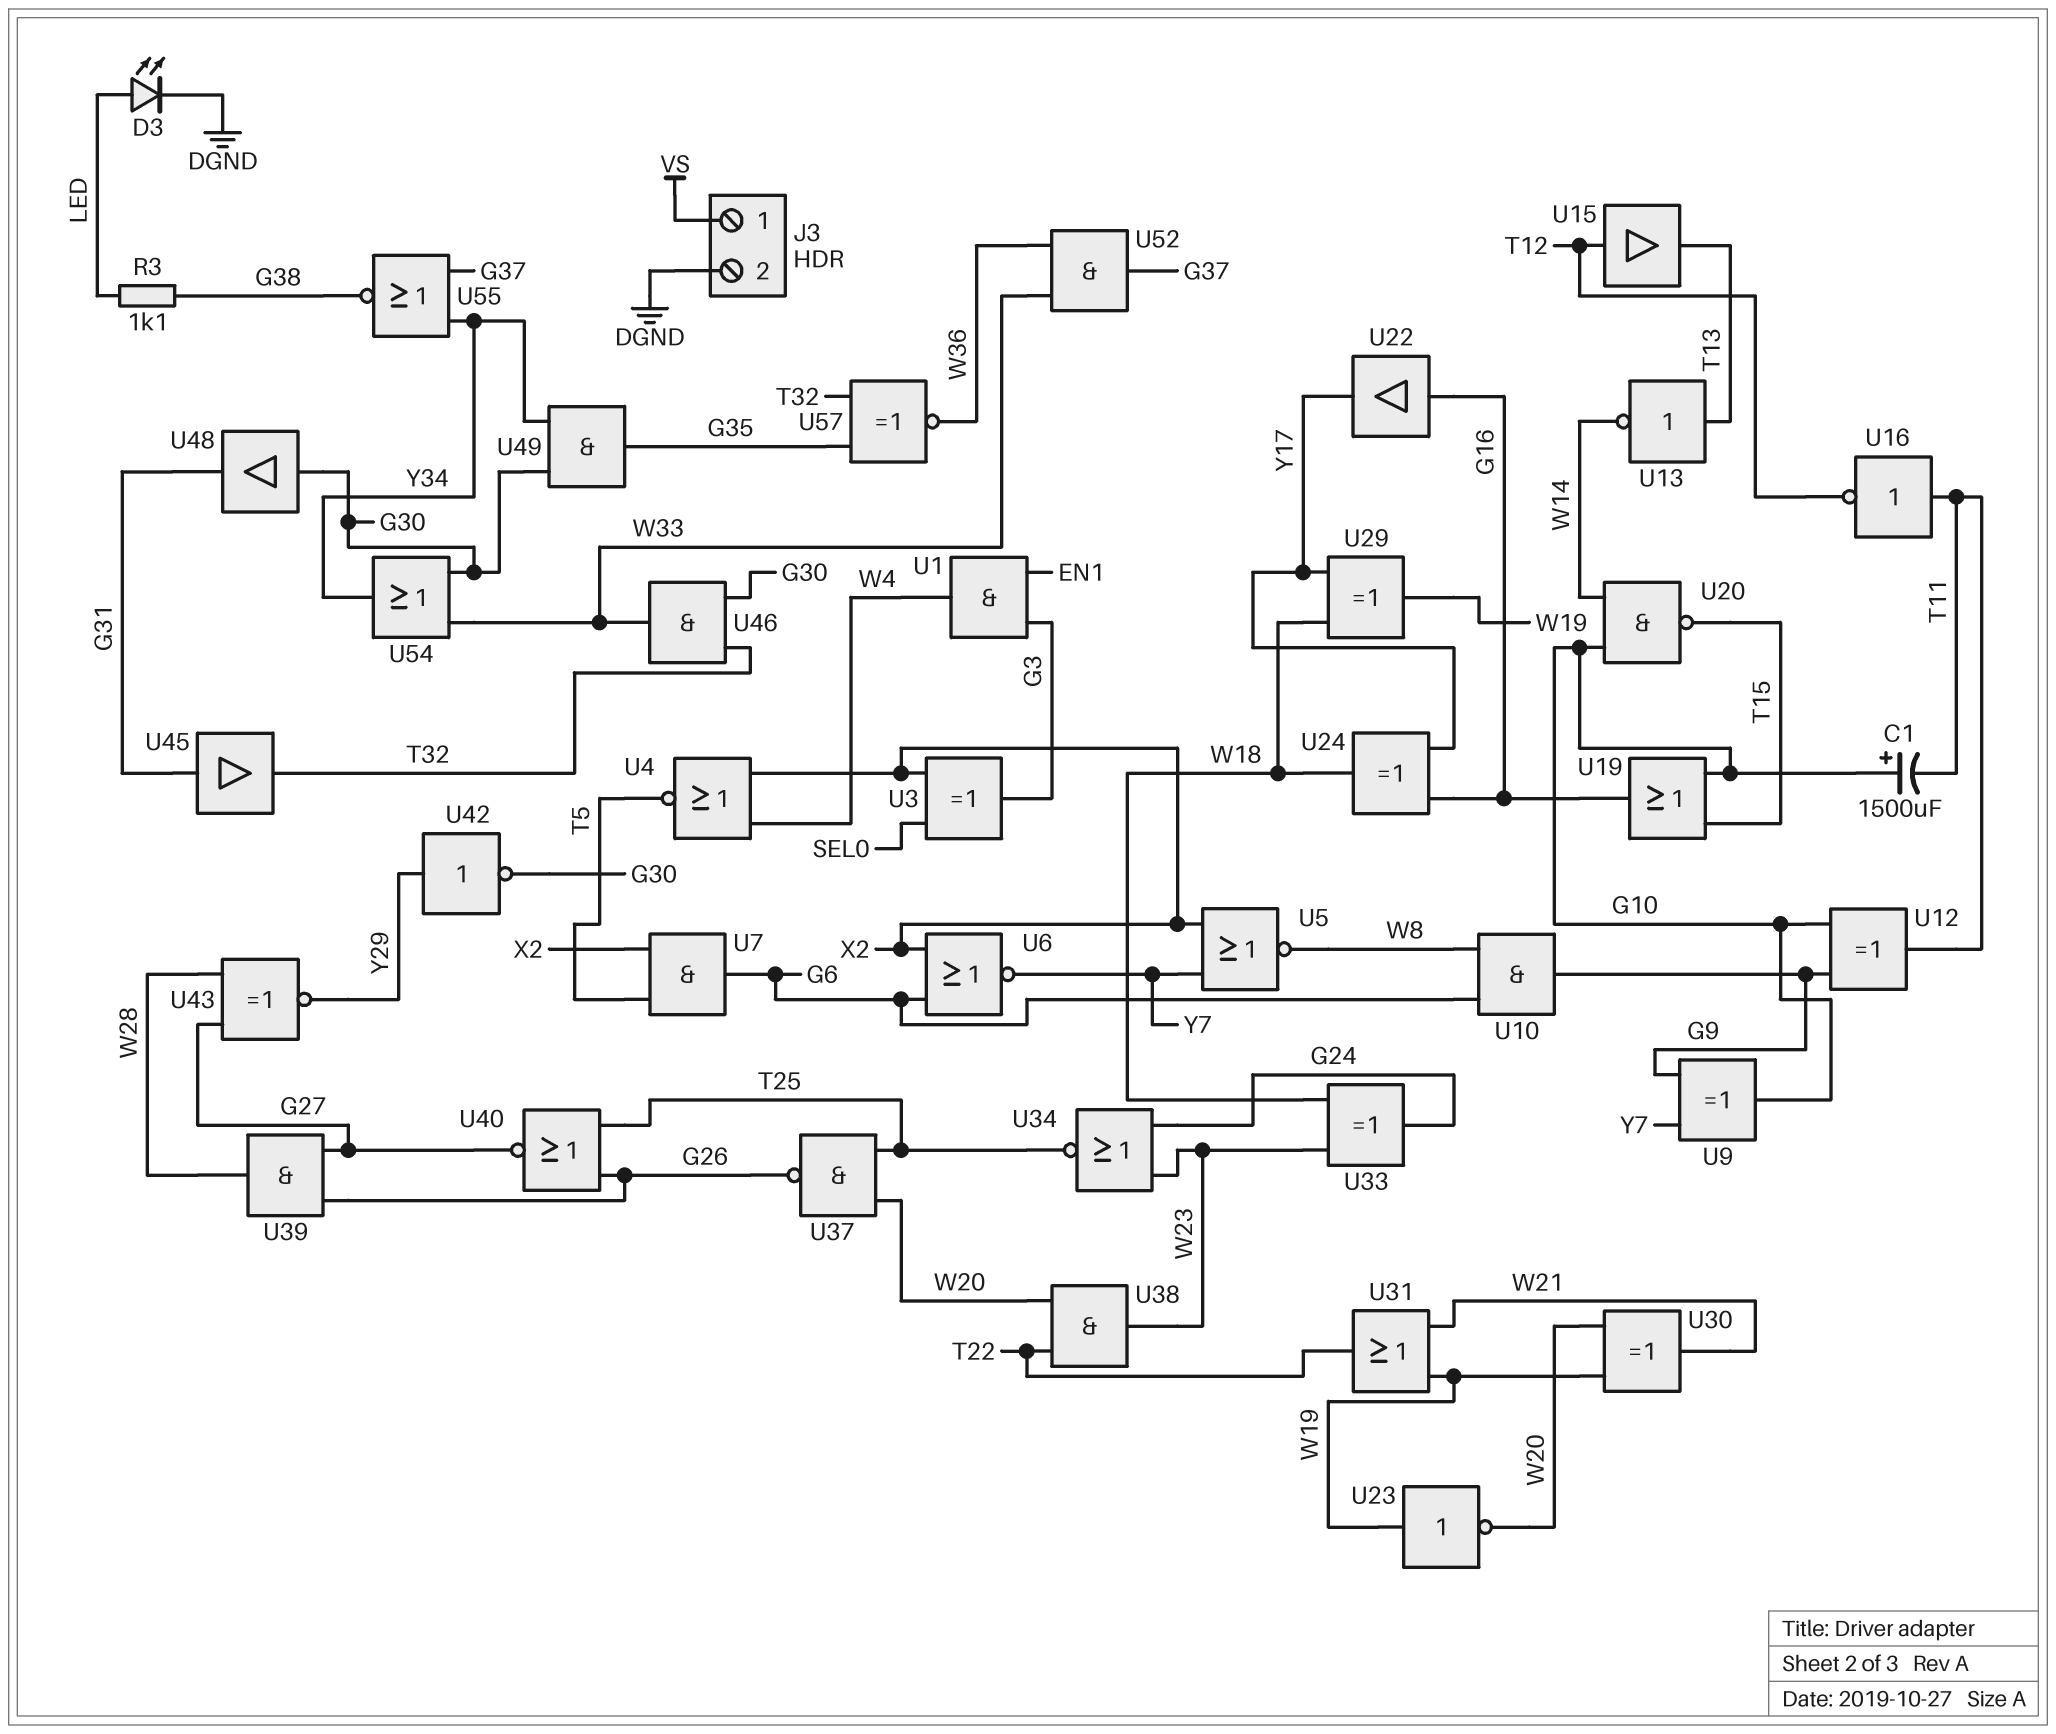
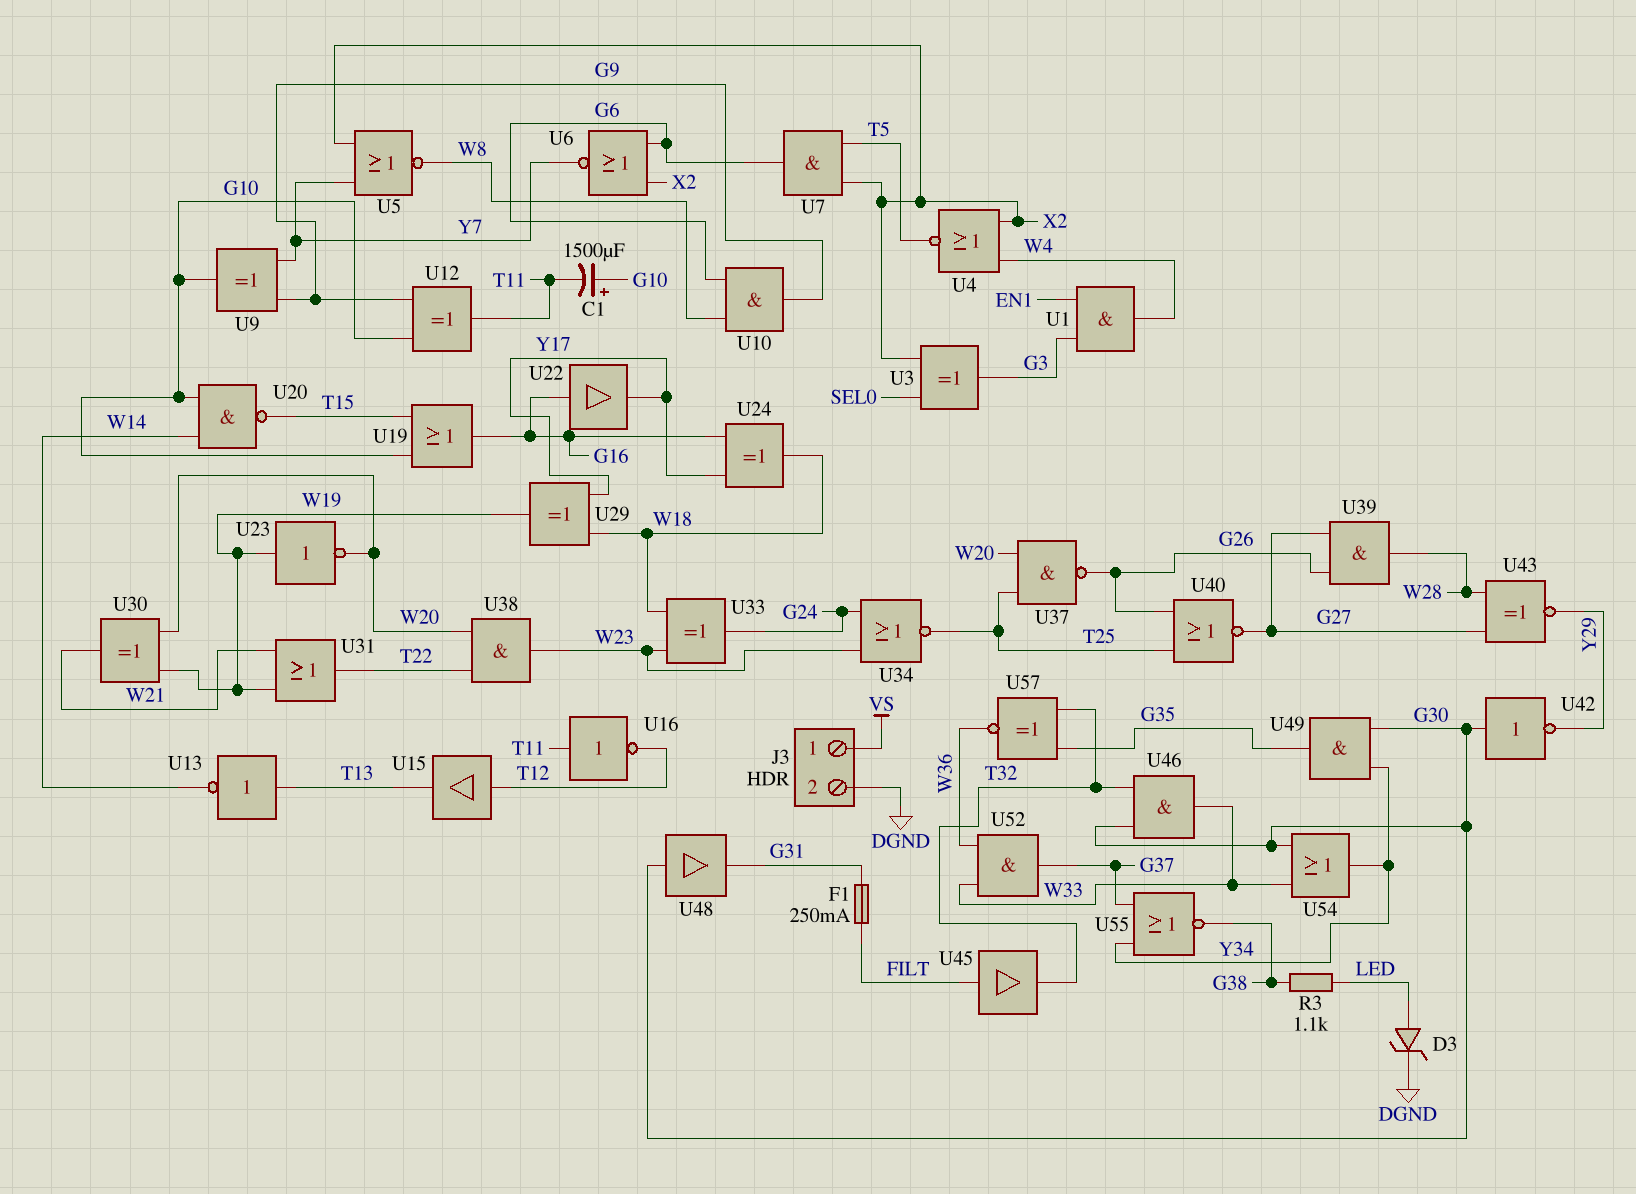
D3: LED (A LED, K DGND) -> zener (A LED, K DGND)
F1: none -> 250mA (FILT, G31)
U42: NOT (in Y29, out G30) -> NOT (in G30, out Y29)
U45: buffer (in G31, out T32) -> buffer (in FILT, out T32)

